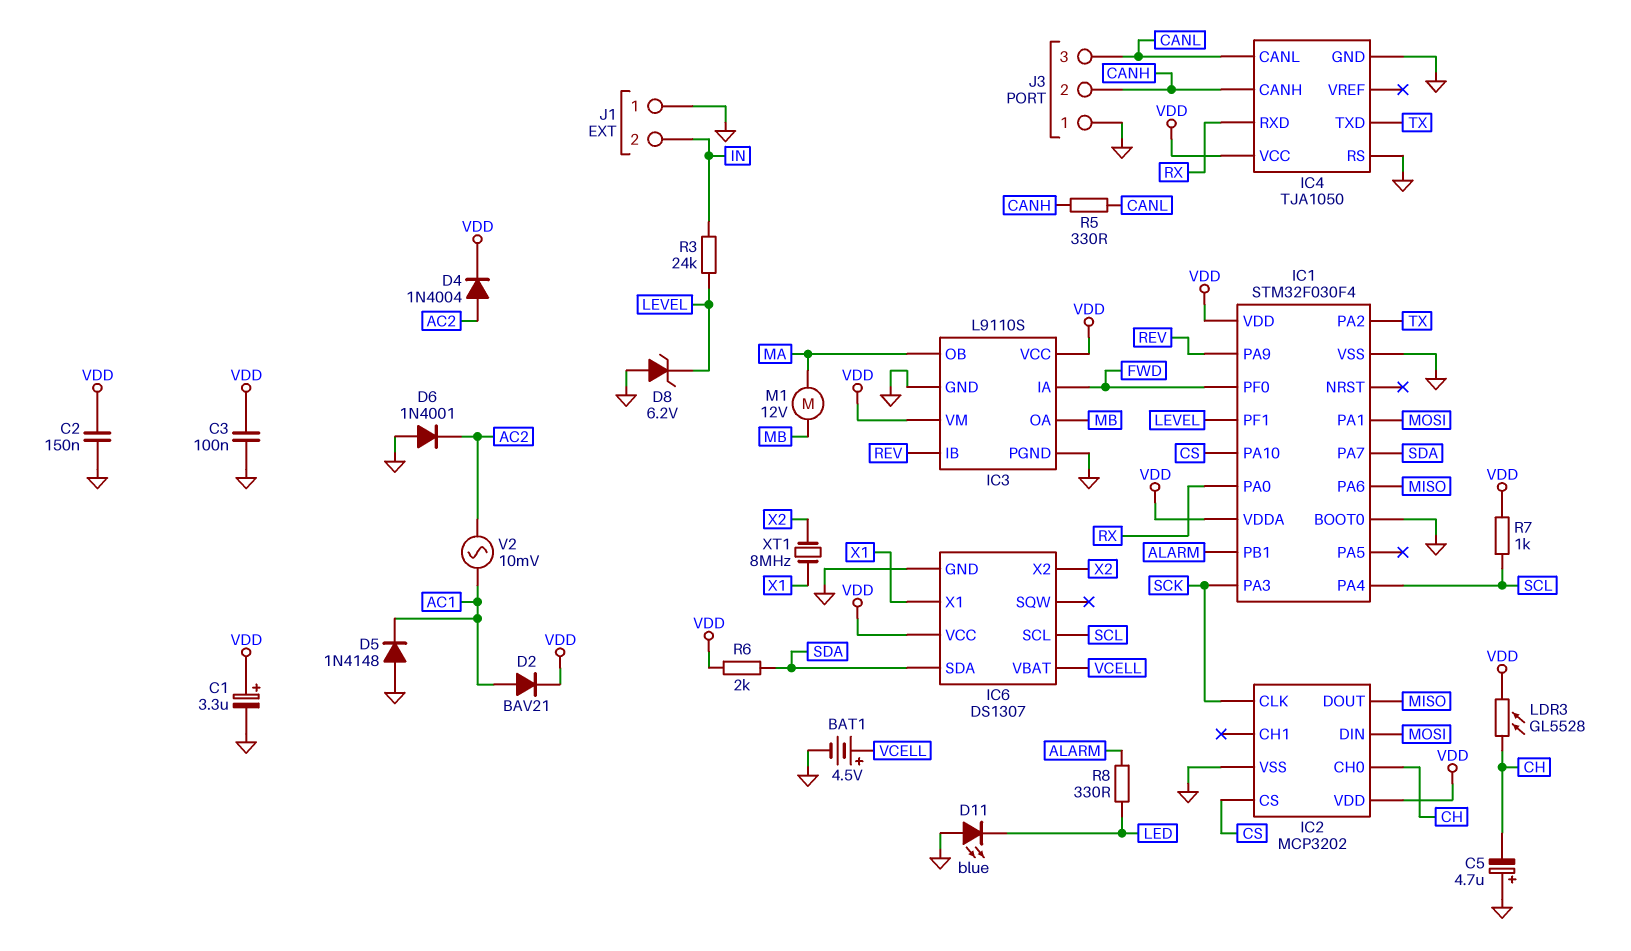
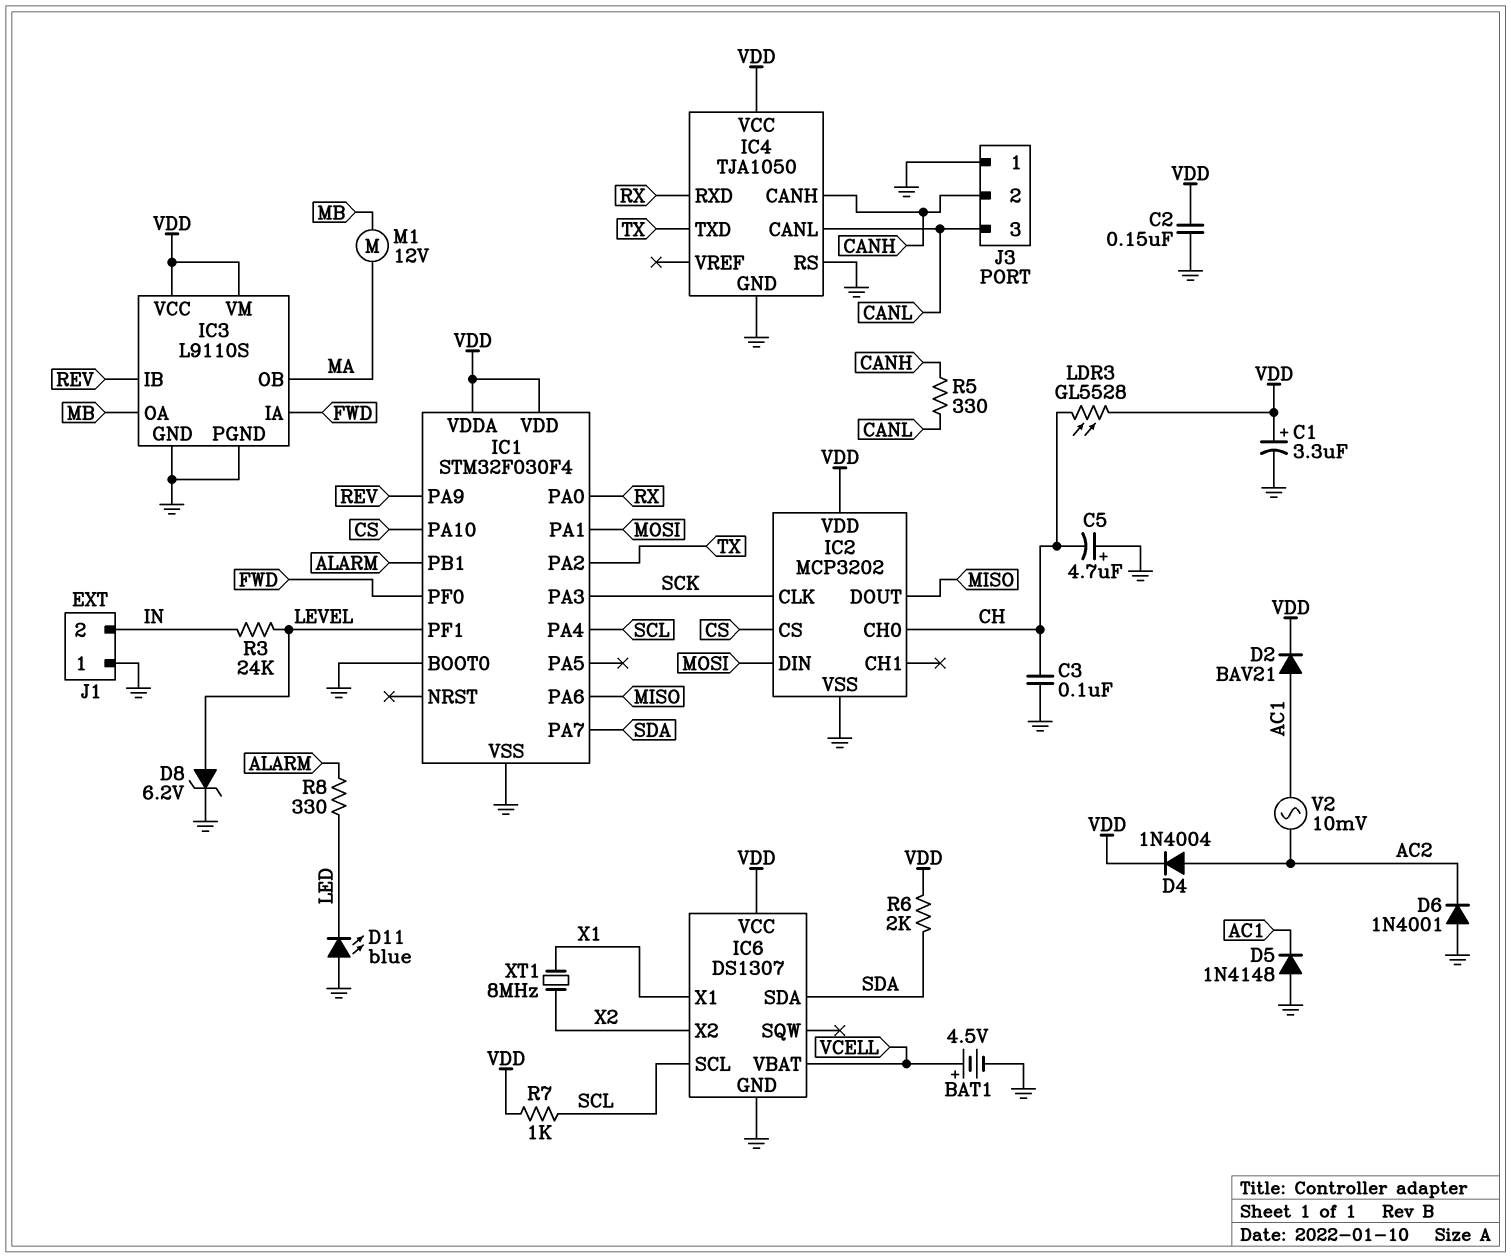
C3: 100nF (GND, VDD) -> 100nF (CH, GND)
D8: zener 6.2V (A GND, K LEVEL) -> zener 6.2V (A LEVEL, K GND)

